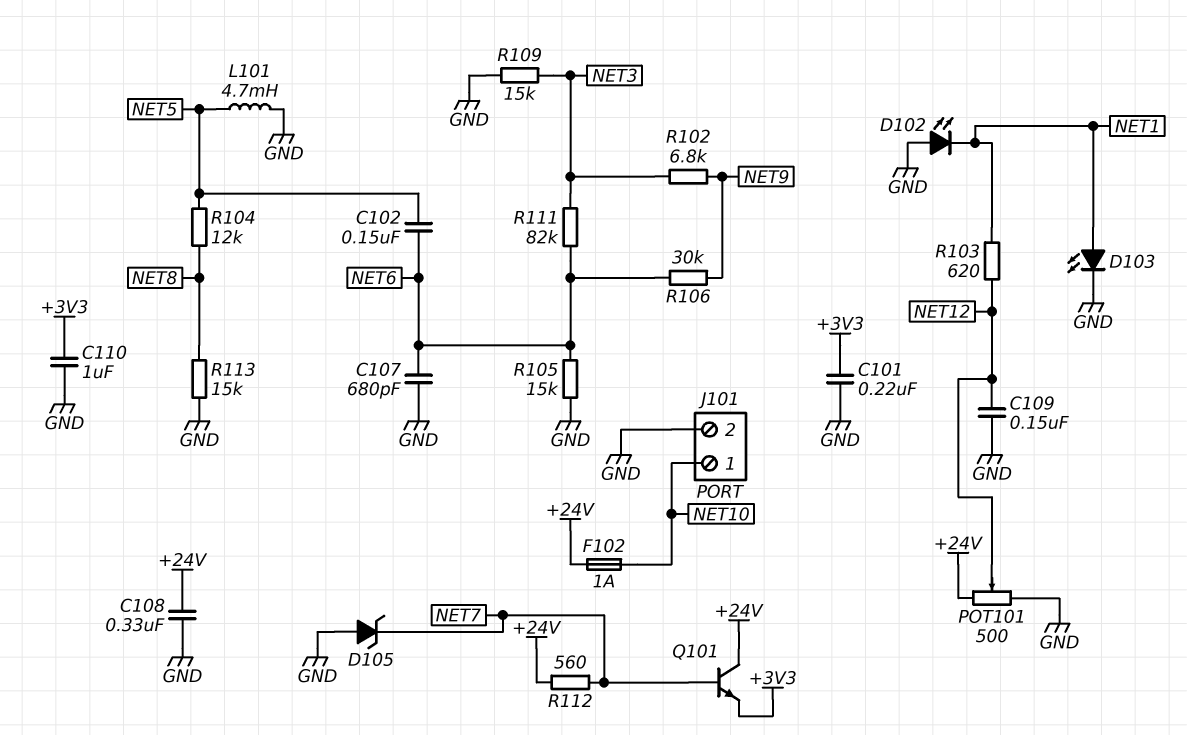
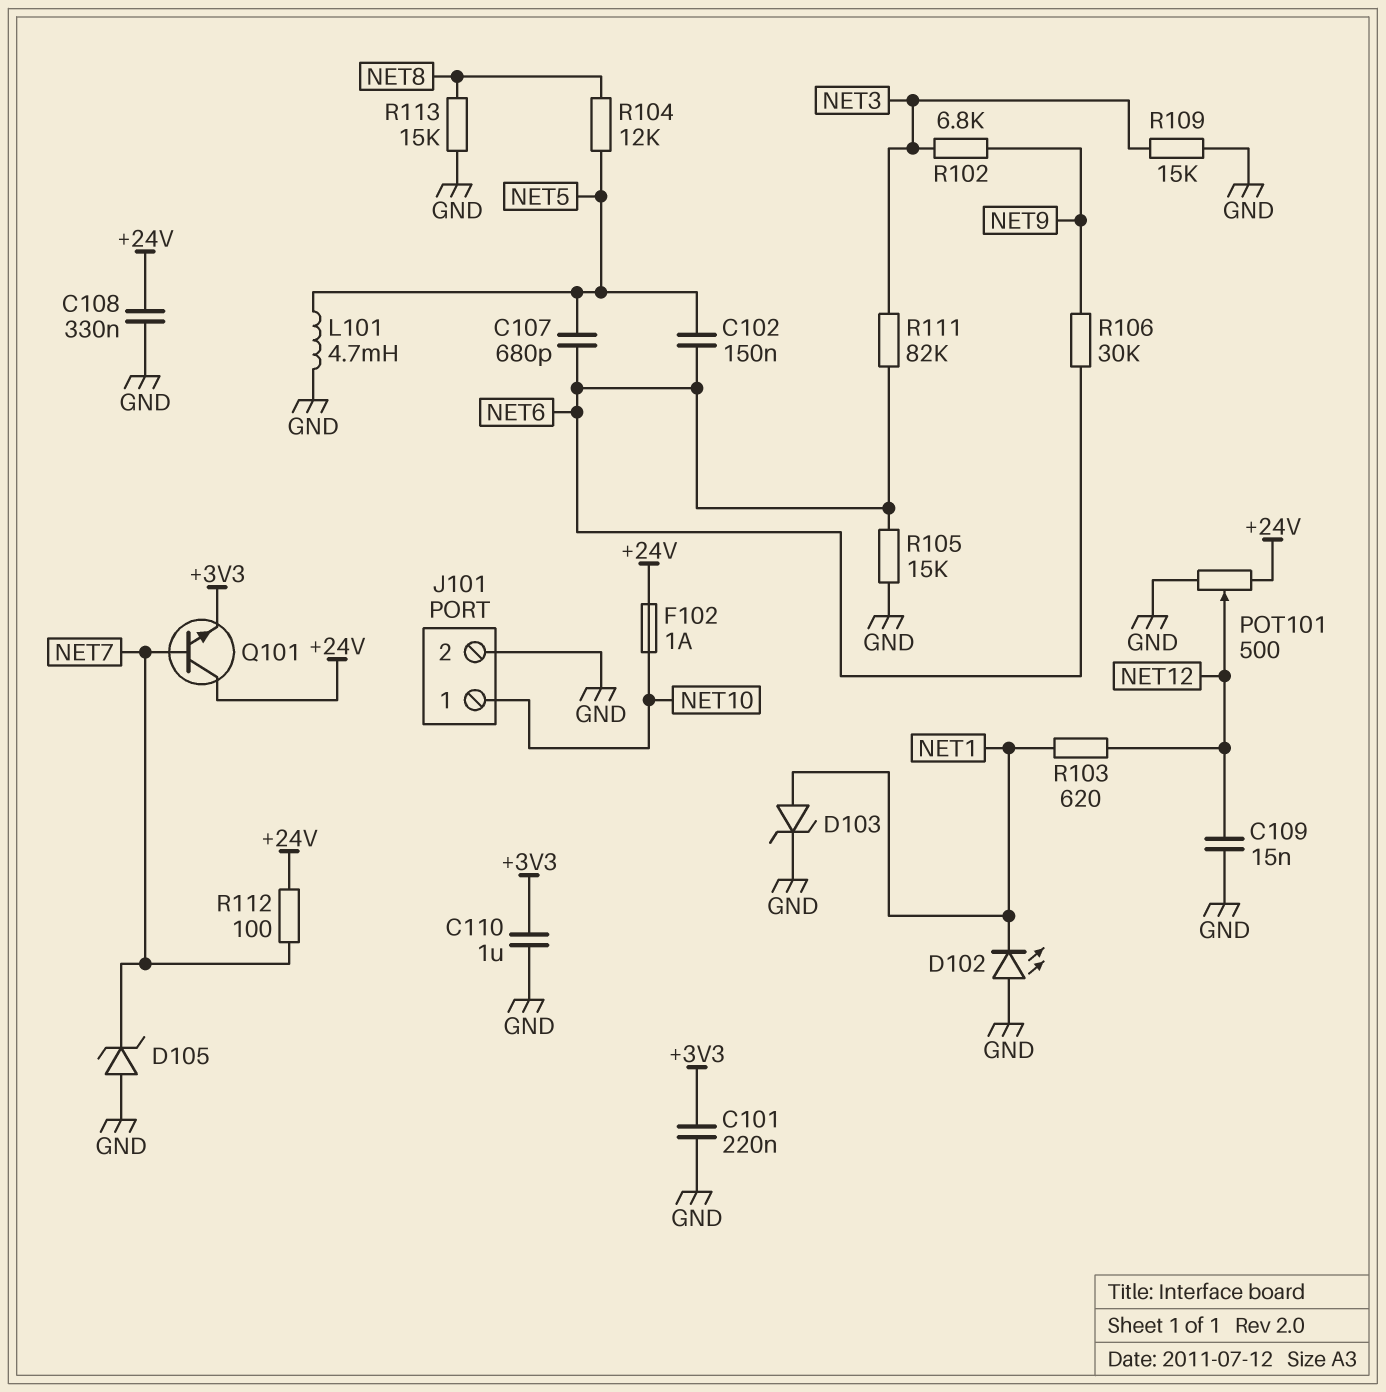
C107: 680pF (GND, NET6) -> 680pF (NET5, NET6)
C109: 150nF (GND, NET12) -> 15nF (GND, NET12)
D103: LED (A NET1, K GND) -> zener (A NET1, K GND)
R112: 560 (+24V, NET7) -> 100 (+24V, NET7)

